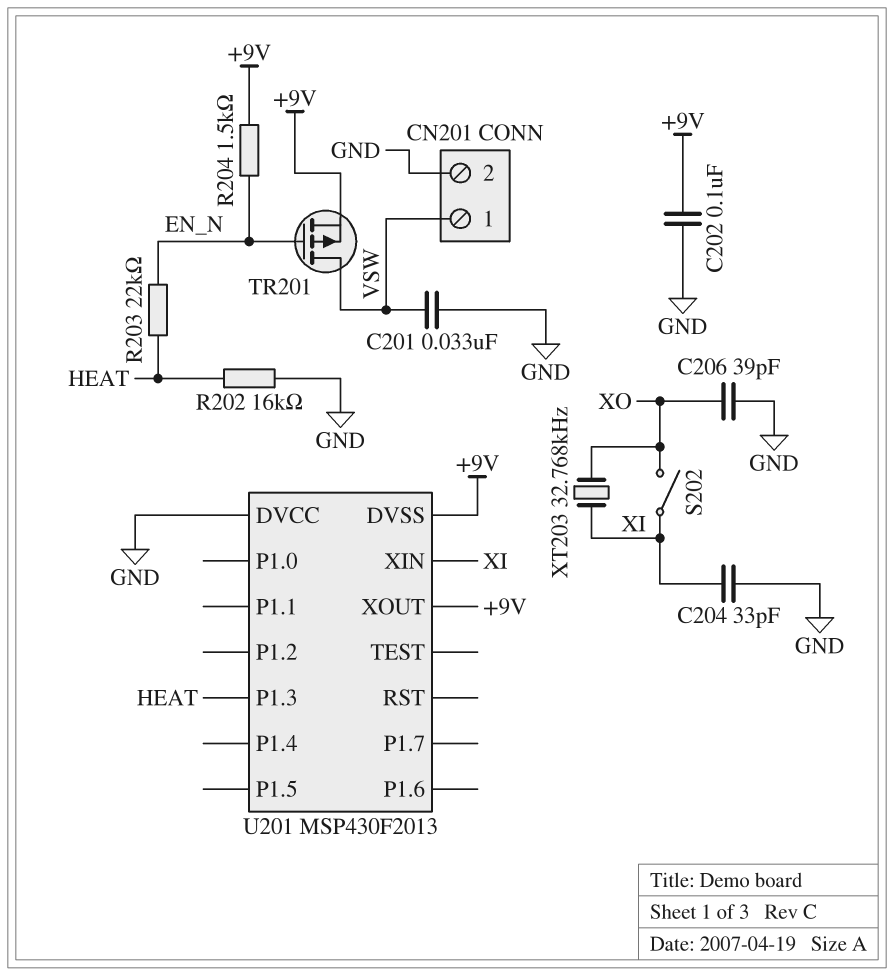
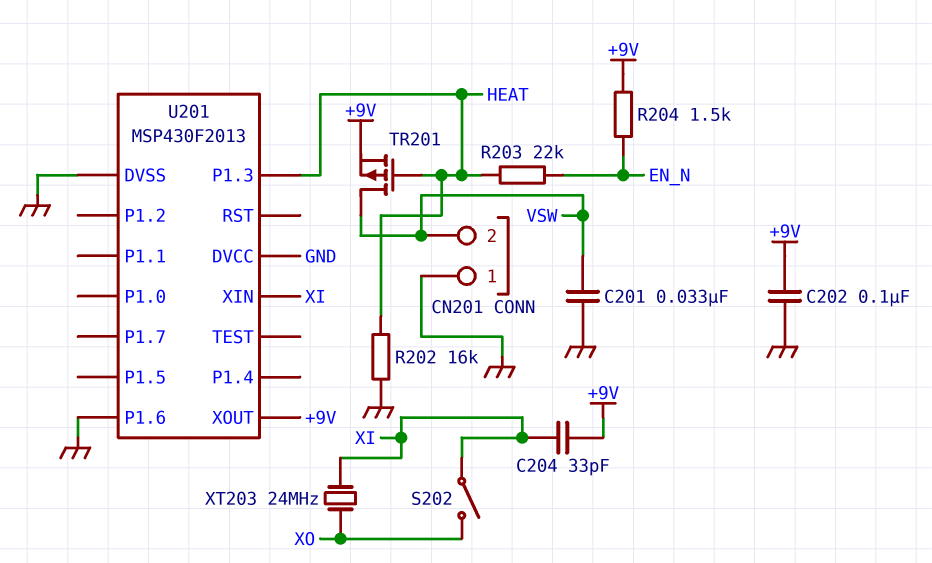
C204: 33pF (GND, XI) -> 33pF (+9V, XI)
C206: 39pF (GND, XO) -> none
CN201 pin 1: VSW -> GND
CN201 pin 2: GND -> VSW
TR201: PMOS (G EN_N, D VSW, S +9V) -> PMOS (G HEAT, D VSW, S +9V)
U201 pin DVSS: +9V -> GND
U201 pin P1.6: none -> GND
XT203: 32.768kHz (XI, XO) -> 24MHz (XI, XO)

